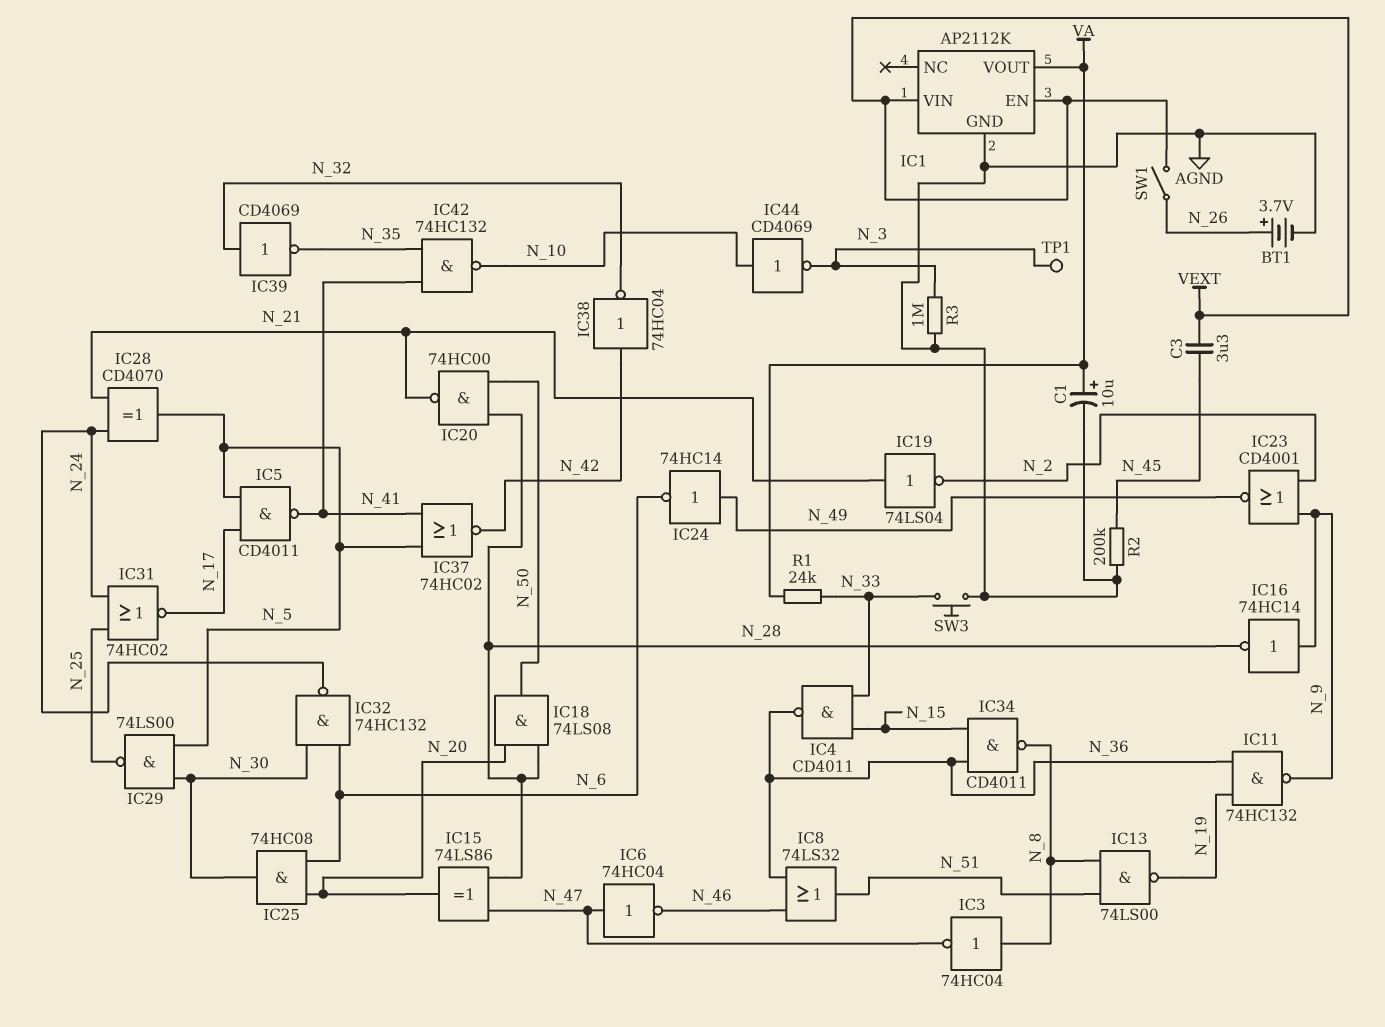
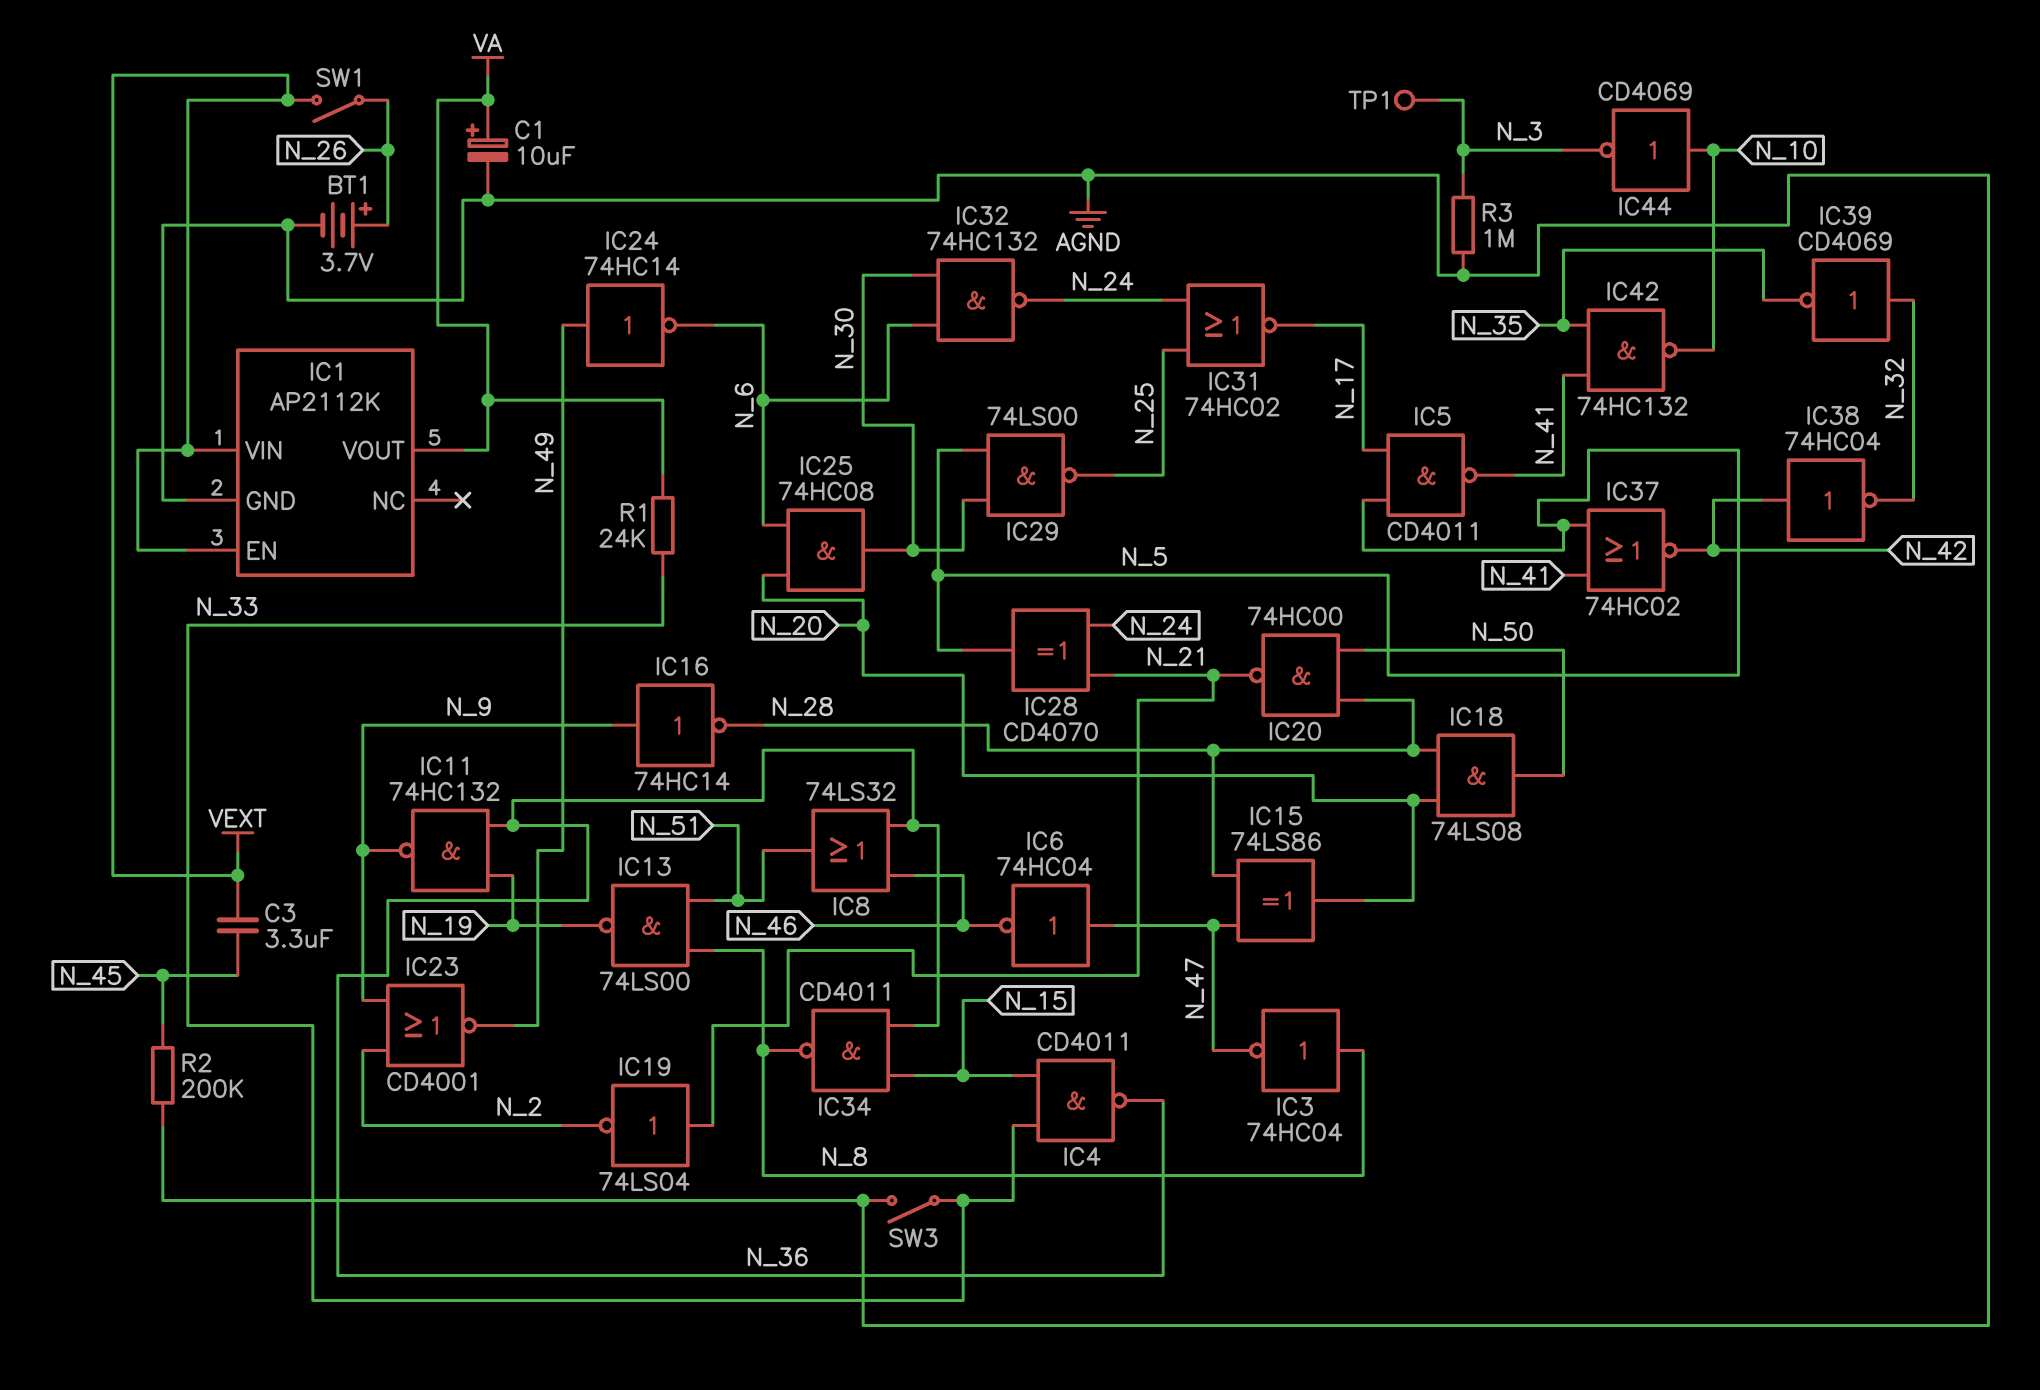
SW3: button (AGND, N_33) -> switch (AGND, N_33)

